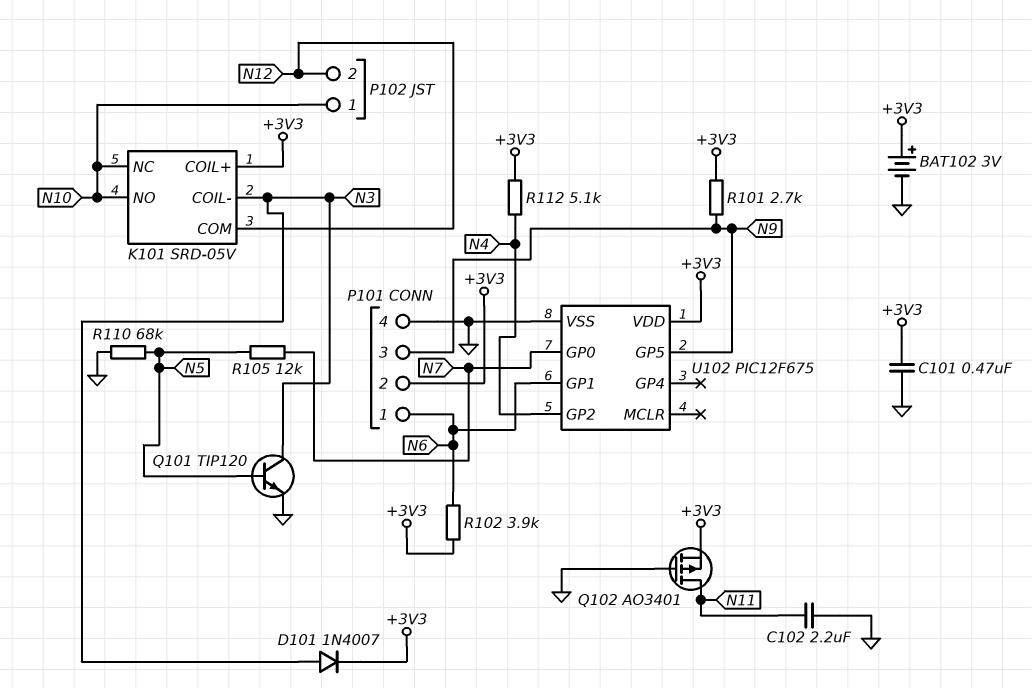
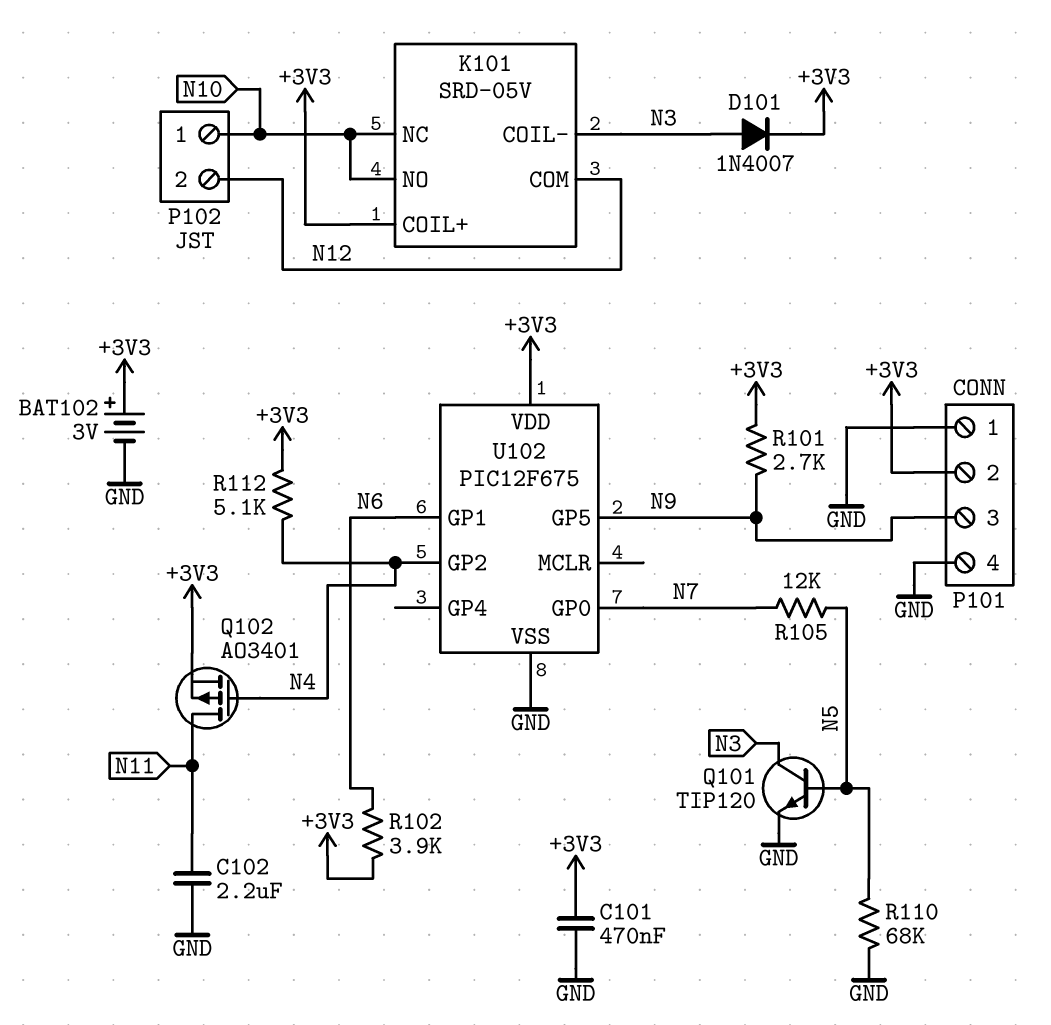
P101 pin 1: N6 -> GND
Q102: PMOS AO3401 (G GND, D N11, S +3V3) -> PMOS AO3401 (G N4, D N11, S +3V3)

